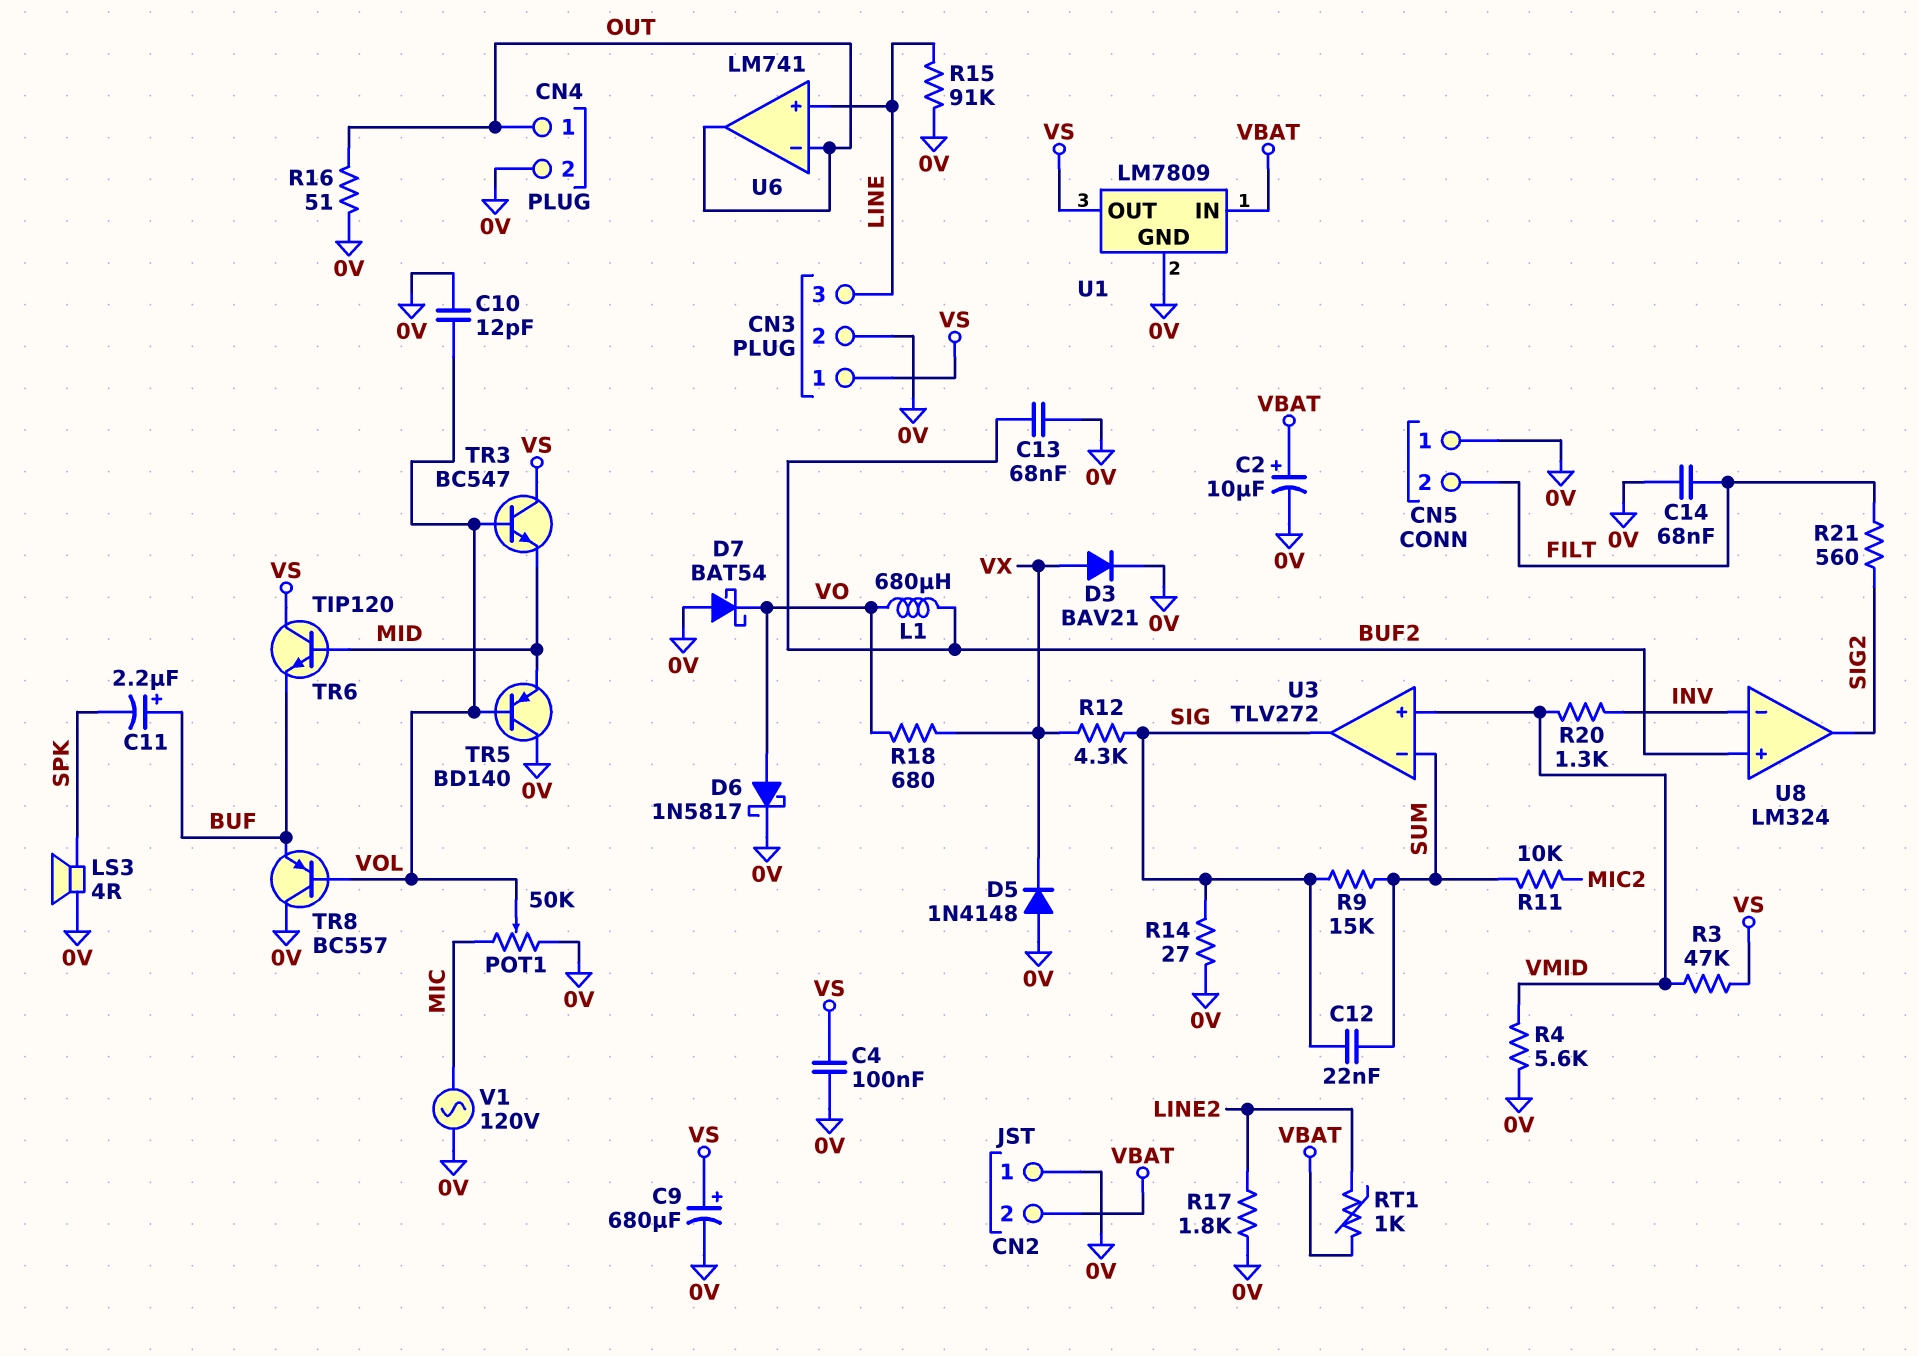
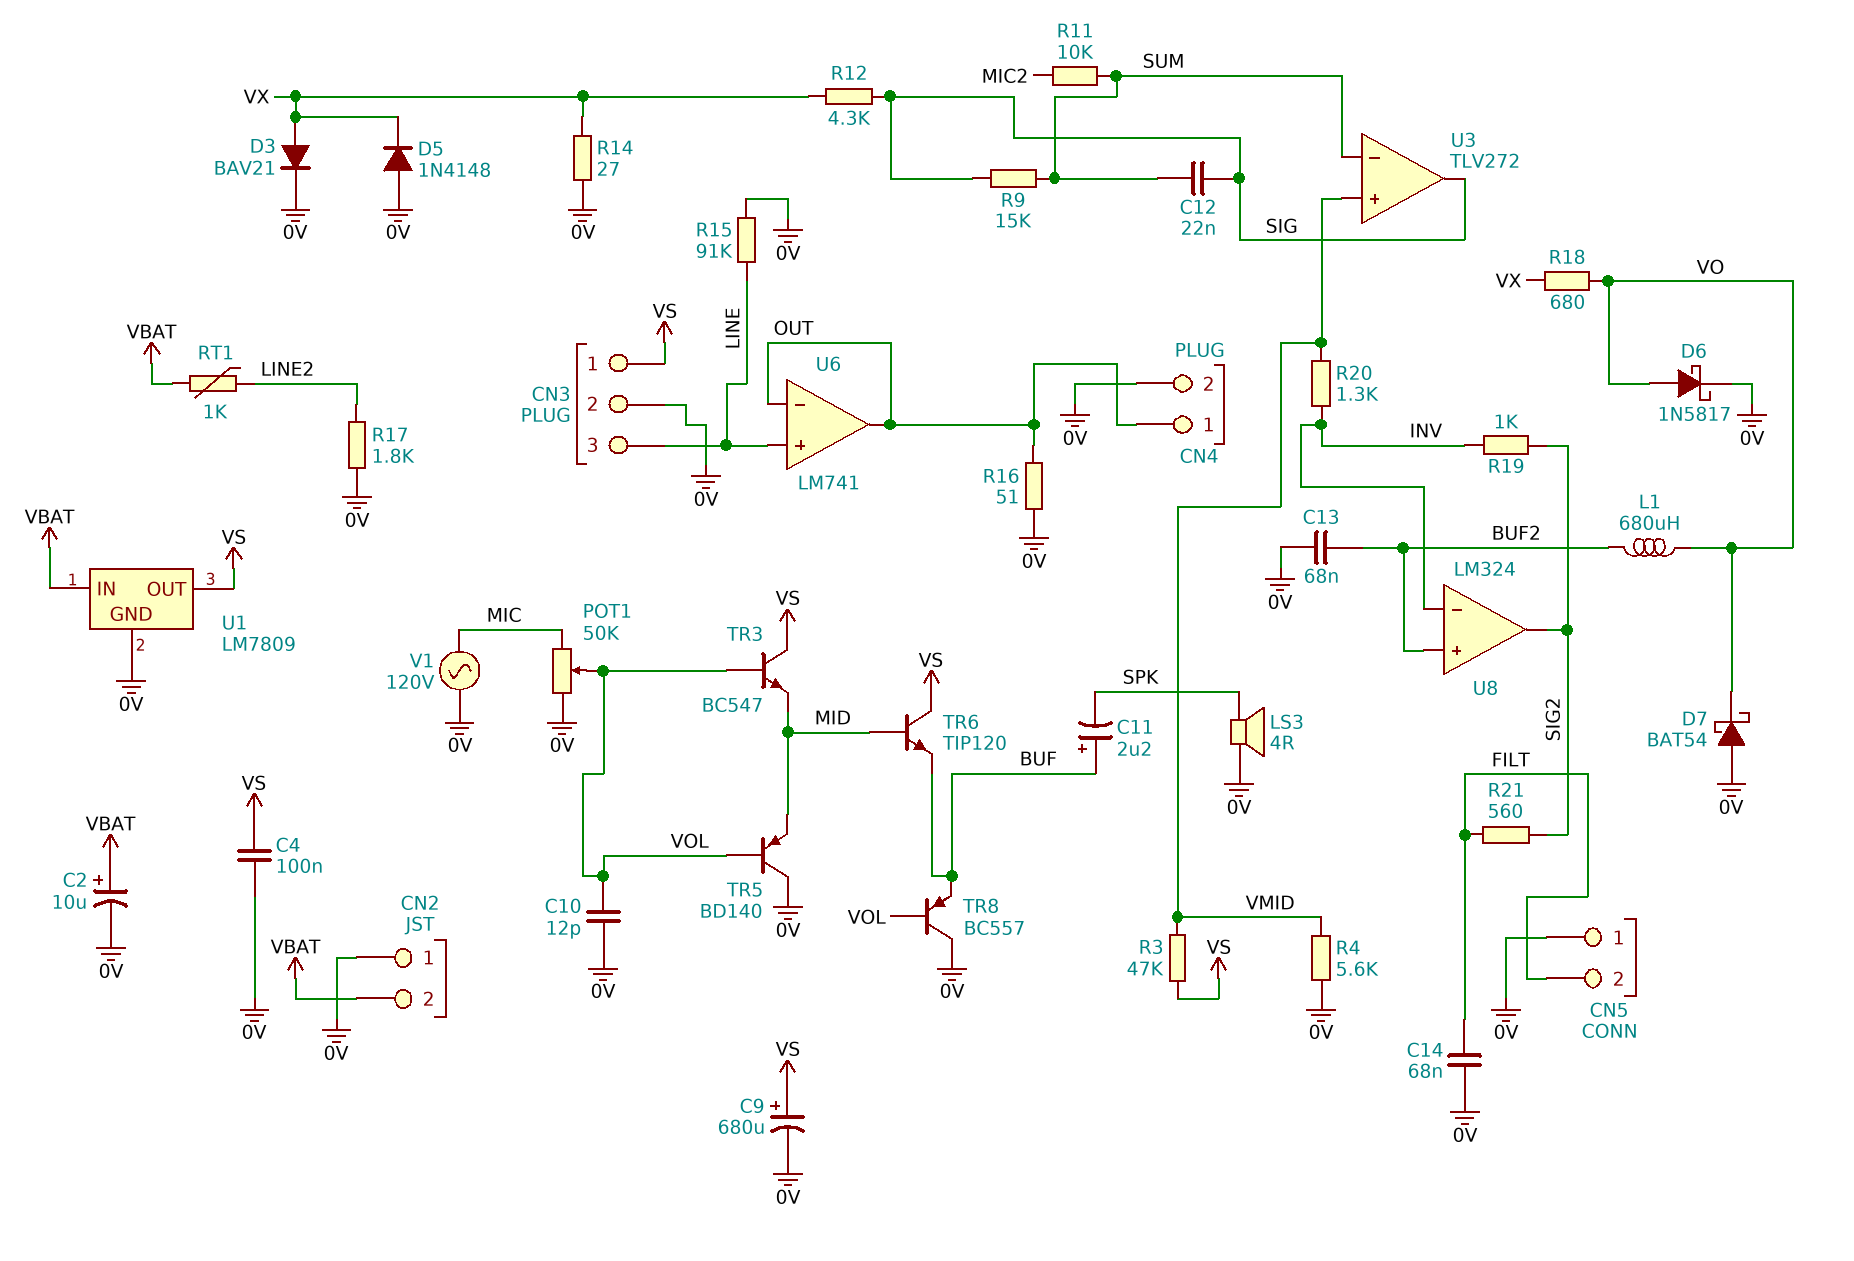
R14: 27 (0V, SIG) -> 27 (0V, VX)
R19: none -> 1k (INV, SIG2)

